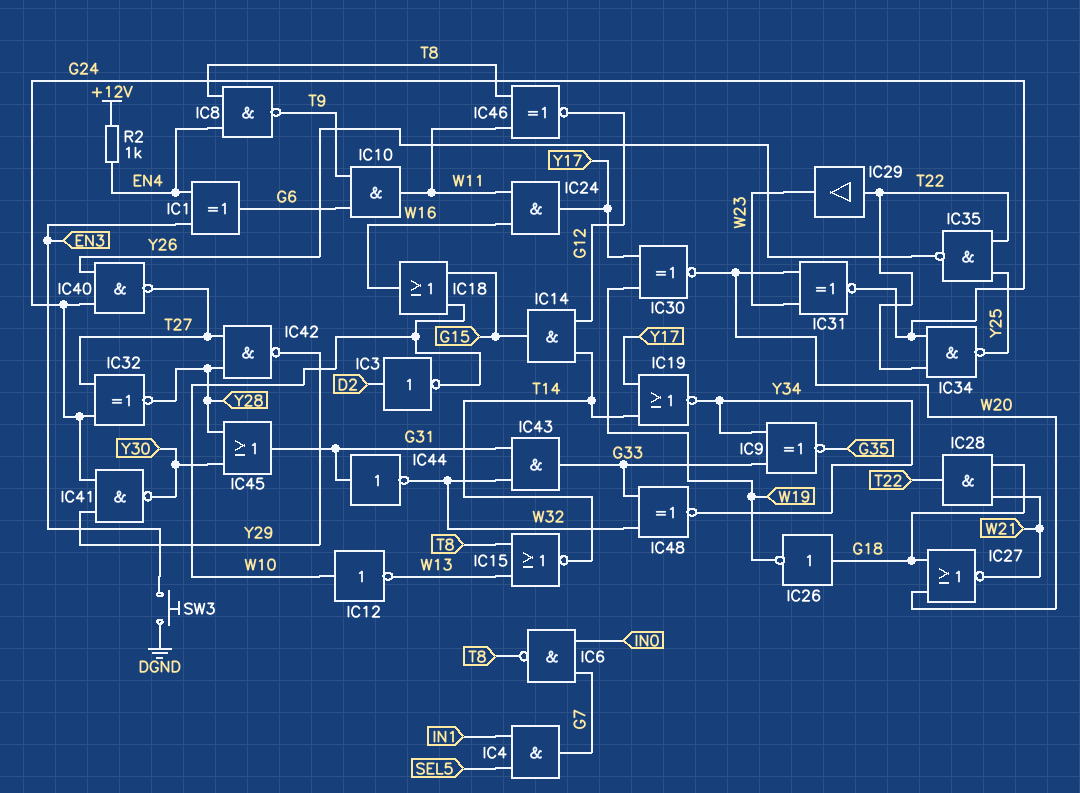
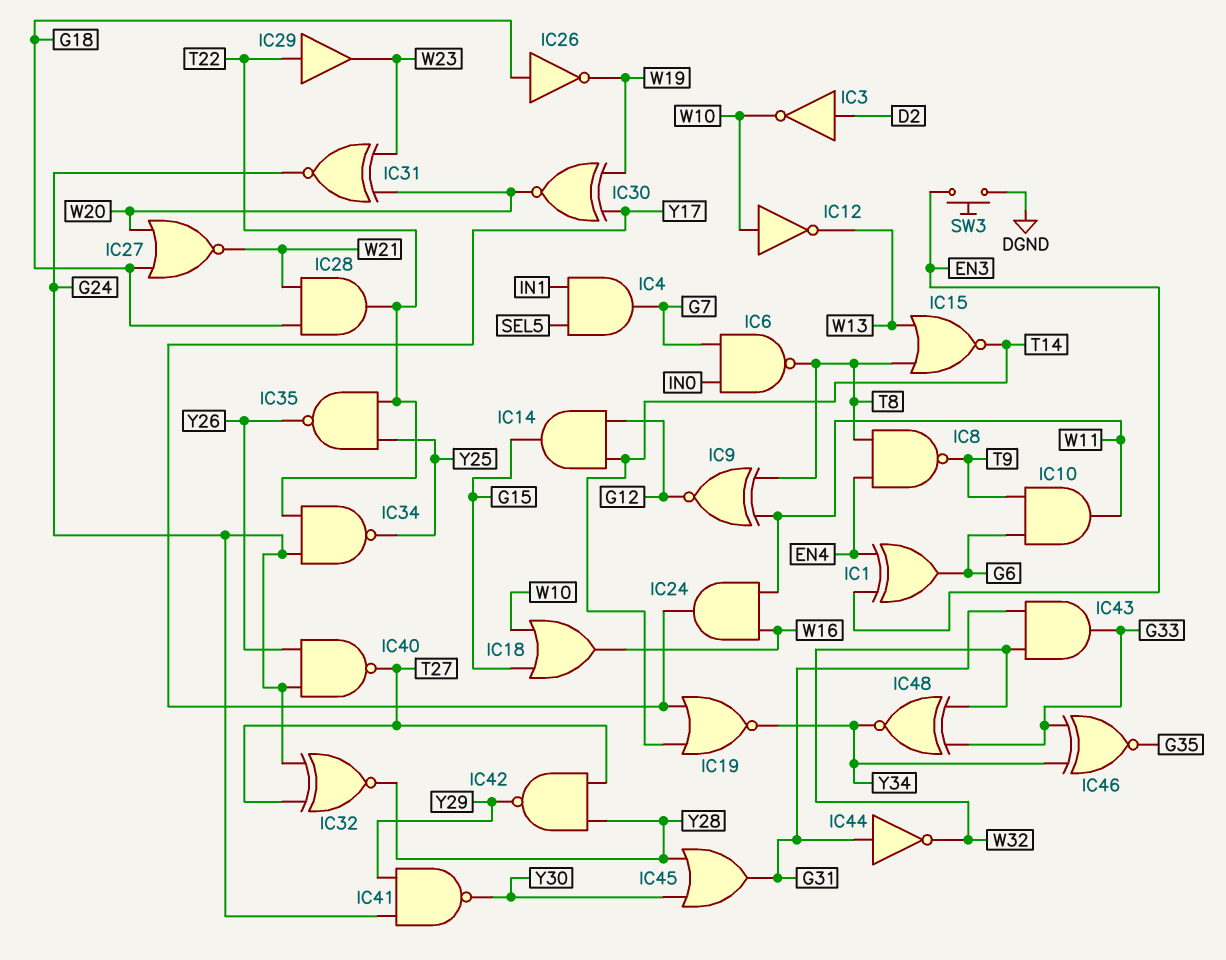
IC9: XNOR (in G33, in Y34, out G35) -> XNOR (in T8, in W11, out G12)
IC46: XNOR (in T8, in W11, out G12) -> XNOR (in G33, in Y34, out G35)
R2: 1k (+12V, EN4) -> none

